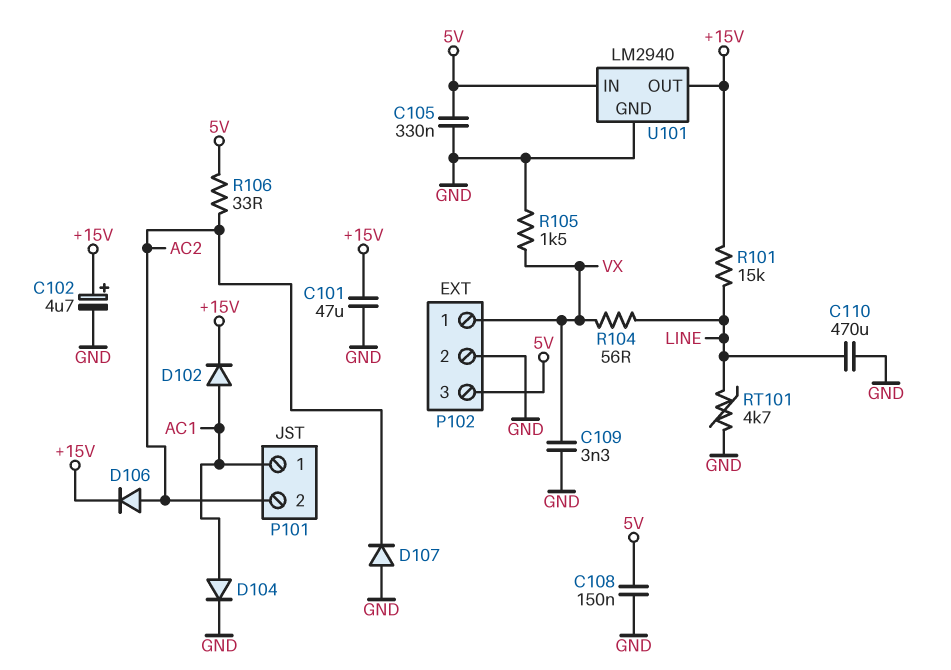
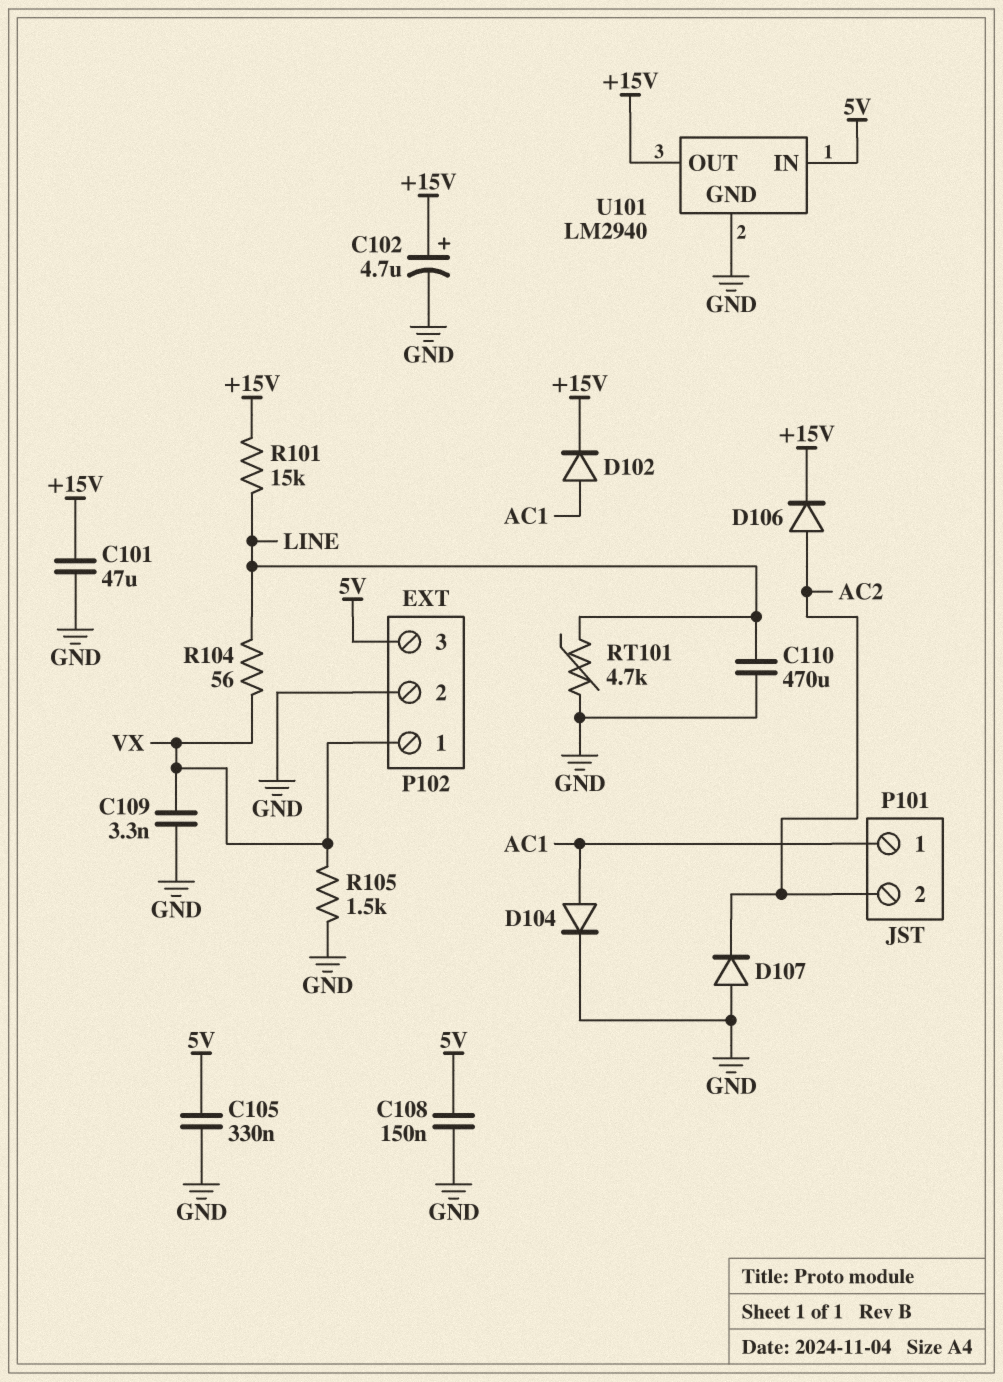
R106: 33 (5V, AC2) -> none

